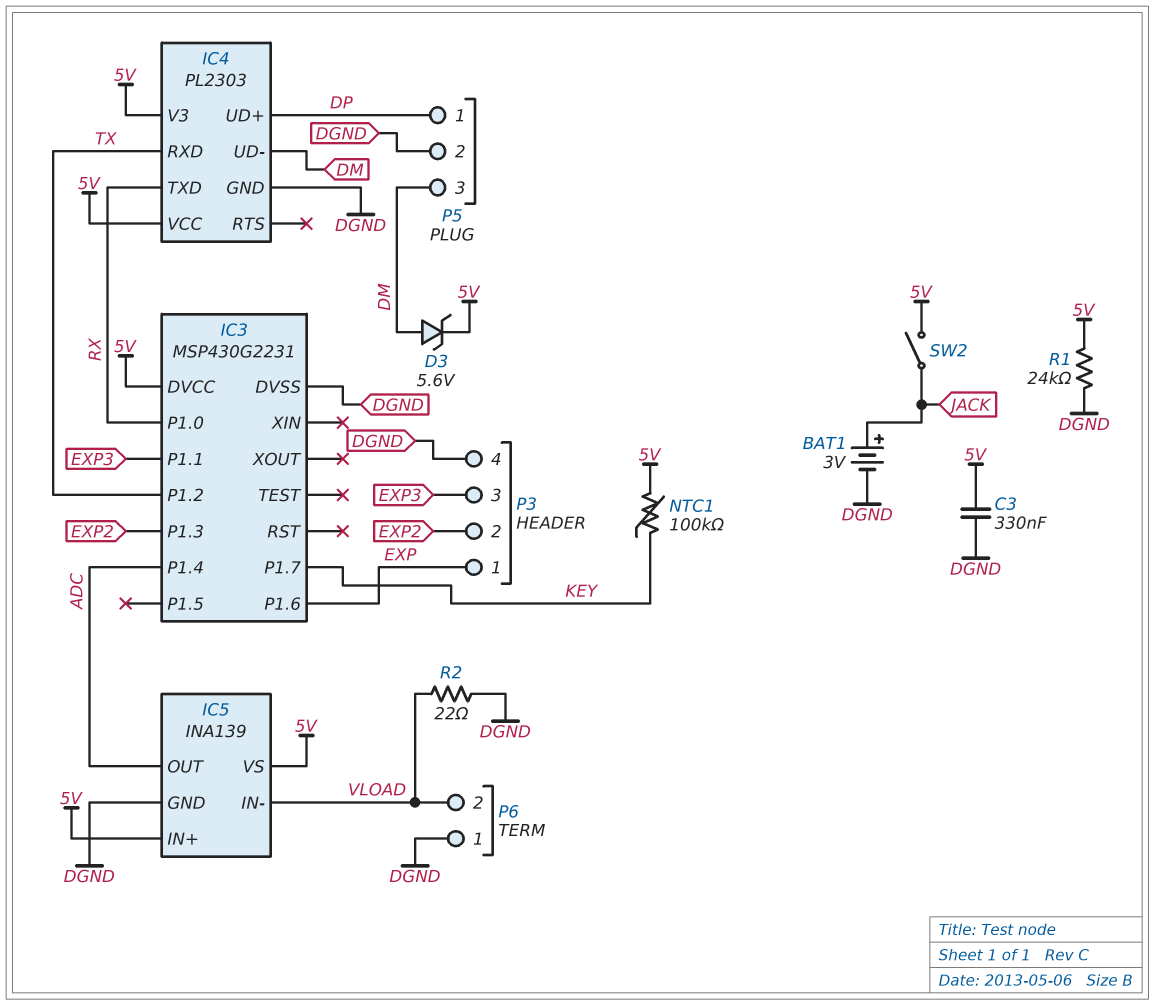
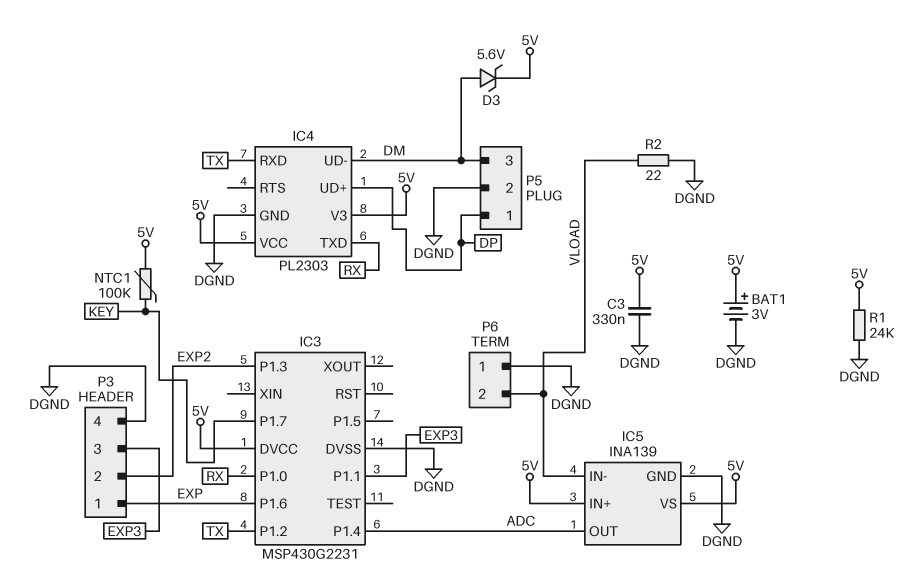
BAT1: 3V (plus JACK, minus DGND) -> 3V (plus 5V, minus DGND)
SW2: switch (5V, JACK) -> none

